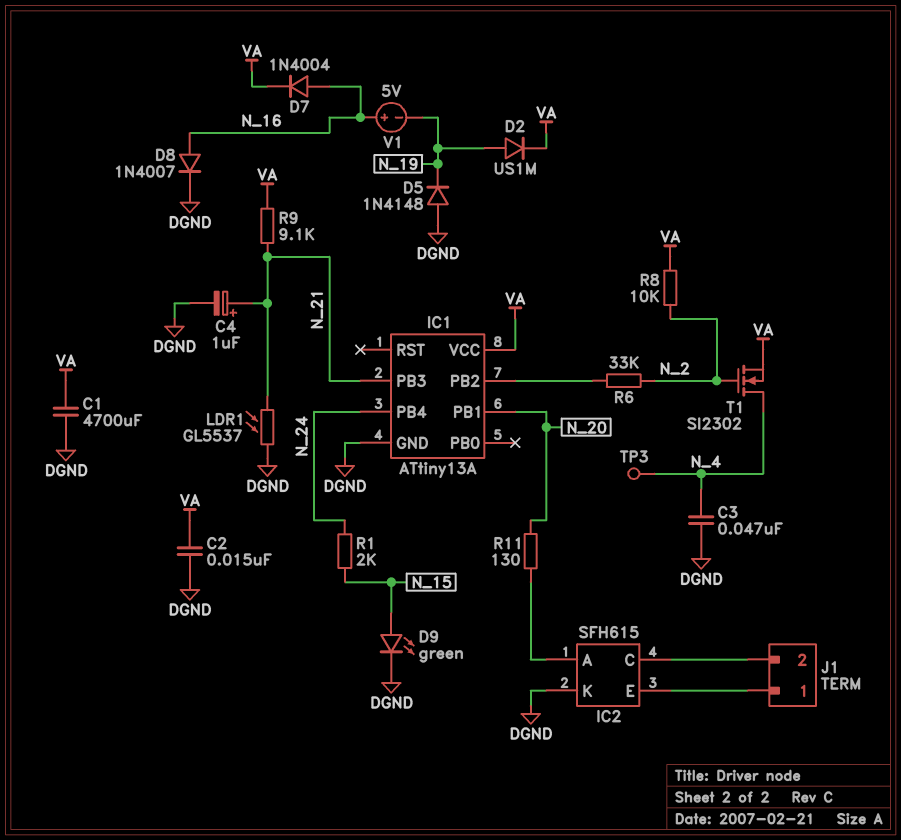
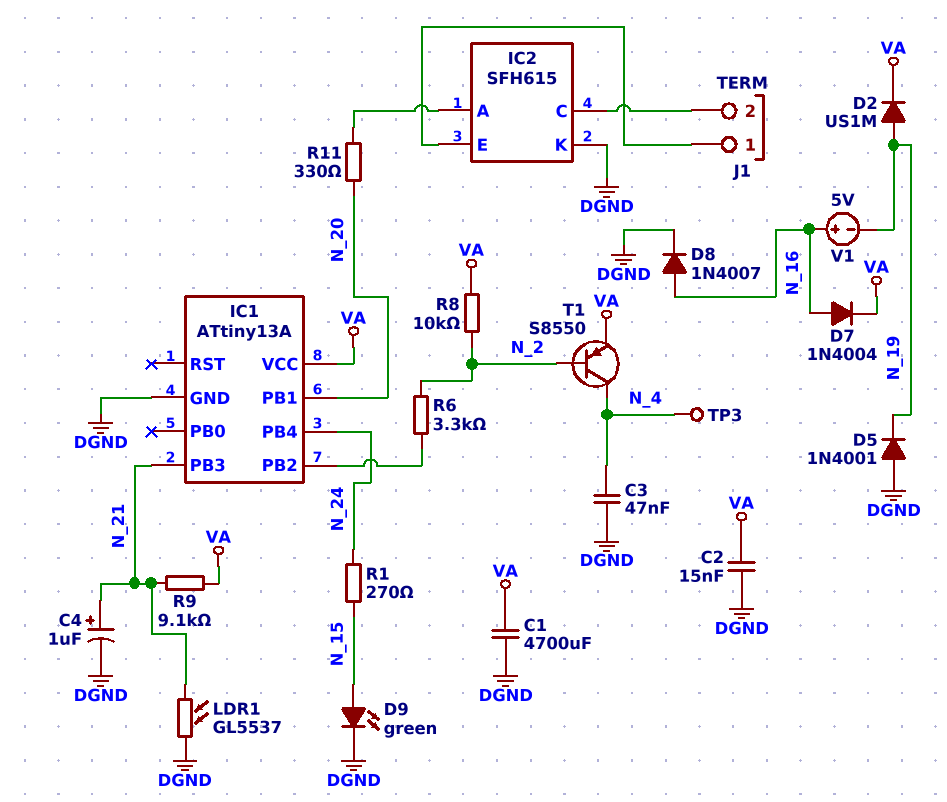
D5: diode 1N4148 (A DGND, K N_19) -> diode 1N4001 (A DGND, K N_19)
R1: 2k (N_15, N_24) -> 270 (N_15, N_24)
R6: 33k (IC1/PB2, N_2) -> 3.3k (IC1/PB2, N_2)
R11: 130 (IC2/A, N_20) -> 330 (IC2/A, N_20)
T1: NMOS SI2302 (G N_2, D N_4, S VA) -> PNP S8550 (B N_2, C N_4, E VA)

